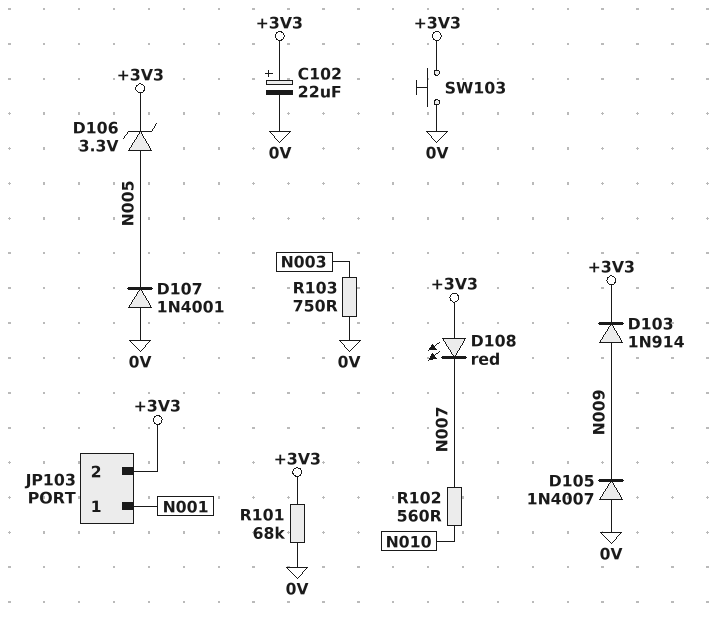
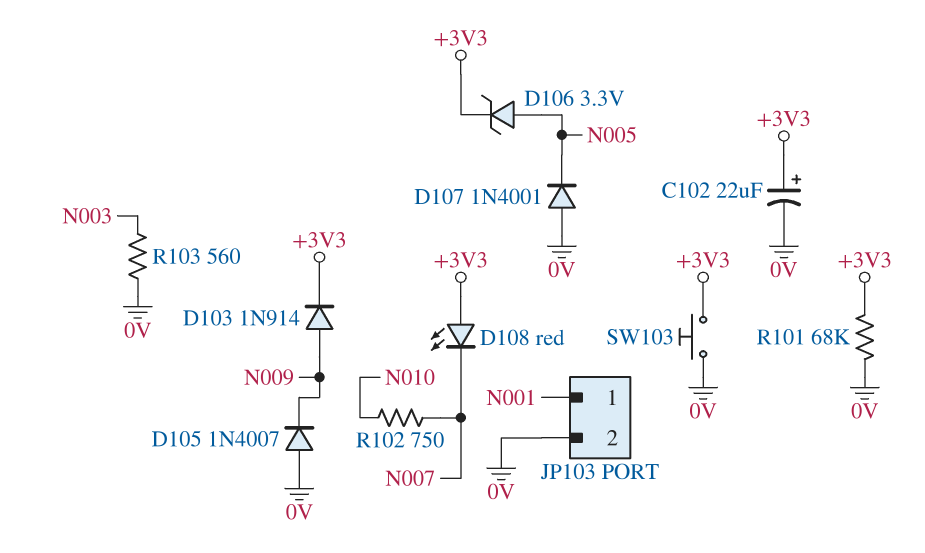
JP103 pin 2: +3V3 -> 0V
R102: 560 (N007, N010) -> 750 (N007, N010)
R103: 750 (0V, N003) -> 560 (0V, N003)

